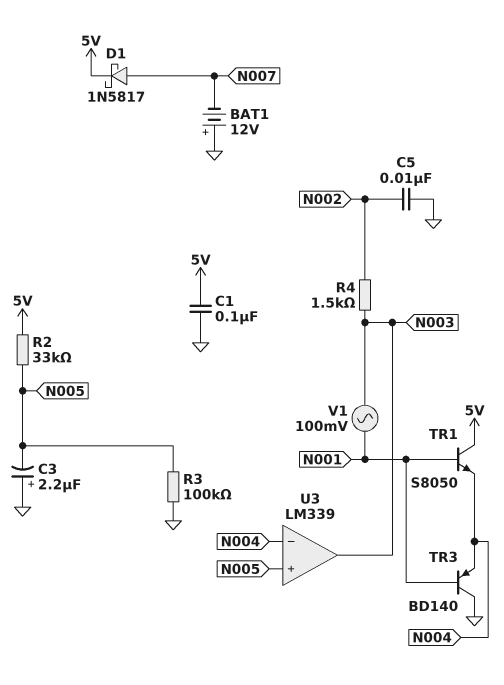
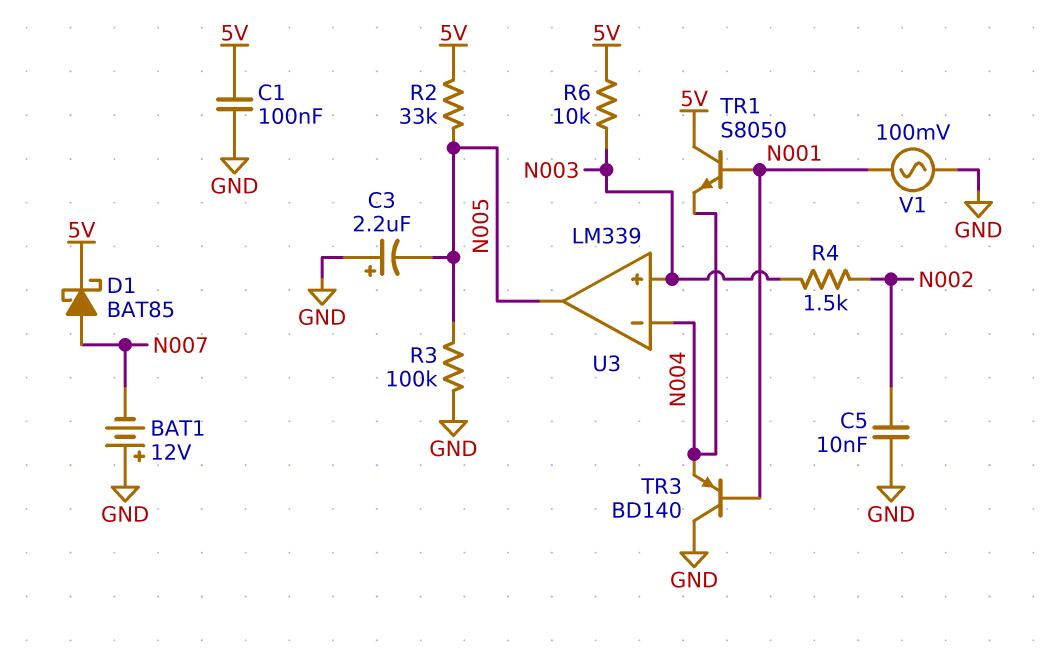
D1: schottky 1N5817 (A N007, K 5V) -> schottky BAT85 (A N007, K 5V)
R6: none -> 10k (5V, N003)
U3 pin in+: N005 -> N003
U3 pin out: N003 -> N005
V1: AC 100mV (N001, N003) -> AC 100mV (GND, N001)

